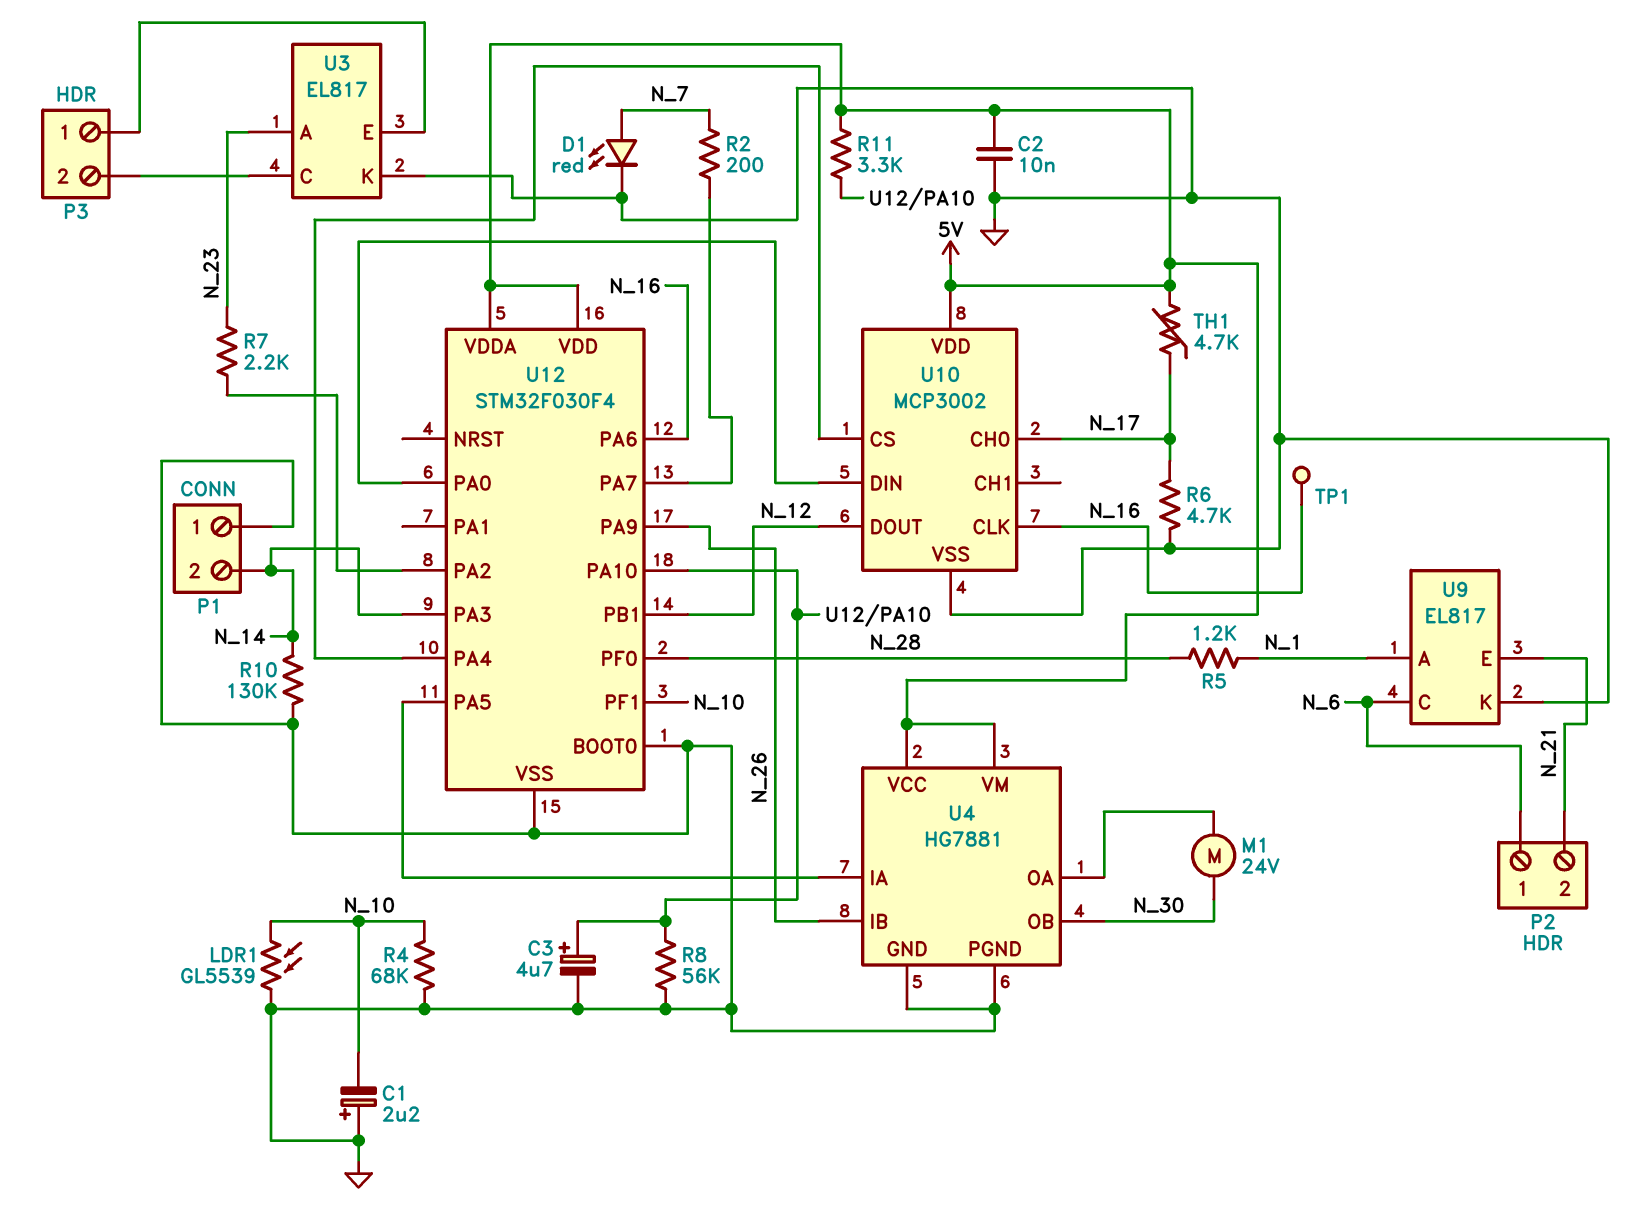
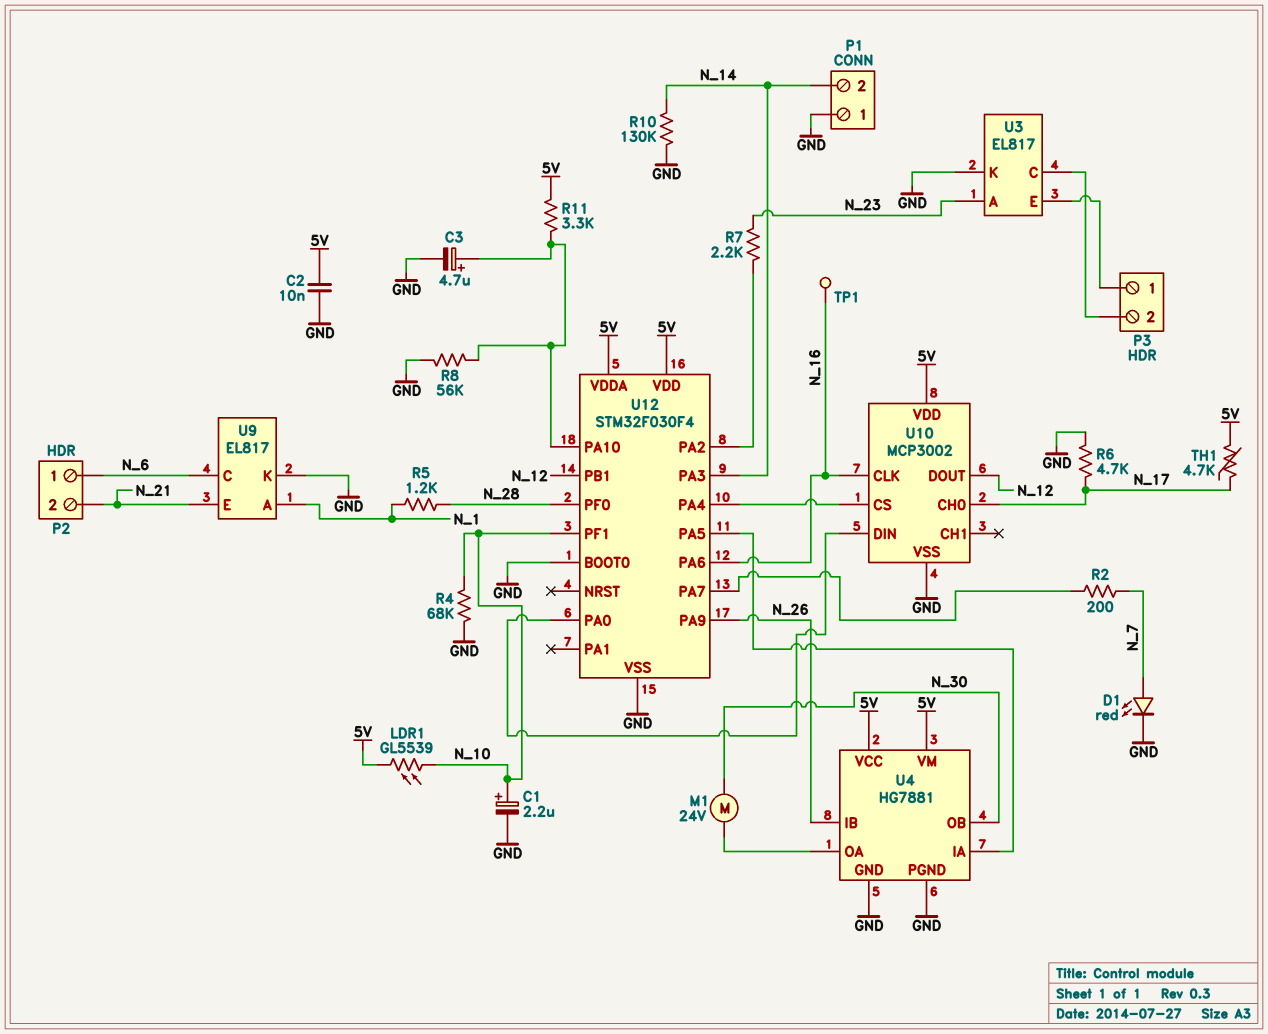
C1: 2.2uF (plus GND, minus N_10) -> 2.2uF (plus N_10, minus GND)
LDR1: GL5539 (GND, N_10) -> GL5539 (5V, N_10)

